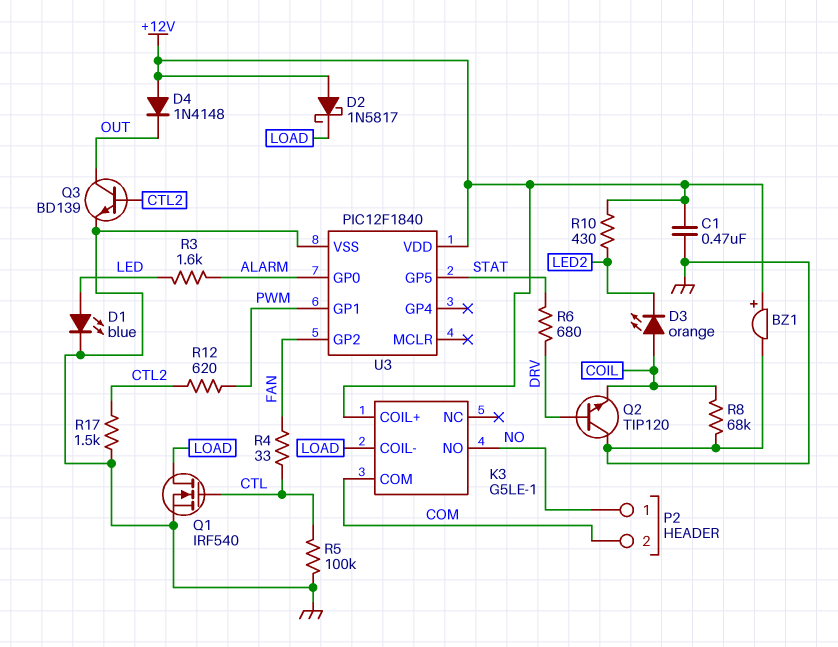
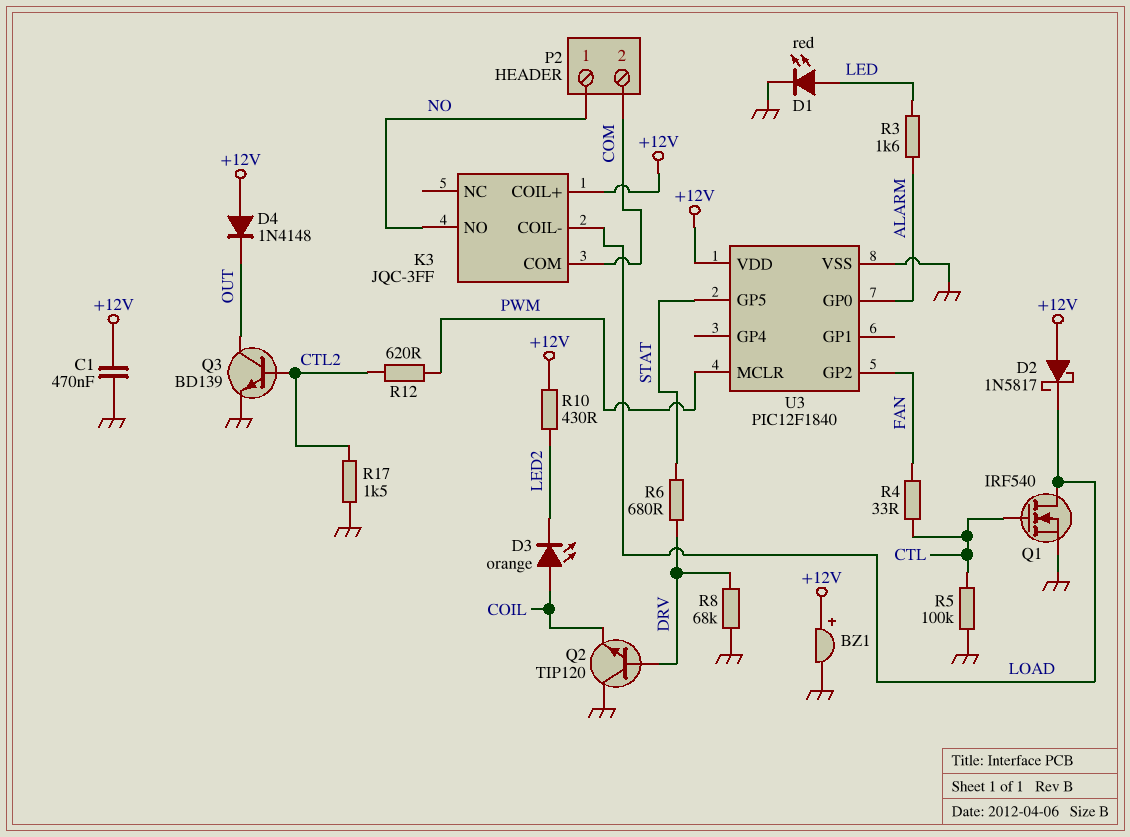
D1: LED blue (A LED, K GND) -> LED red (A LED, K GND)
K3: G5LE-1 -> JQC-3FF
R8: 68k (COIL, GND) -> 68k (DRV, GND)
U3 pin GP1: PWM -> none
U3 pin MCLR: none -> PWM

